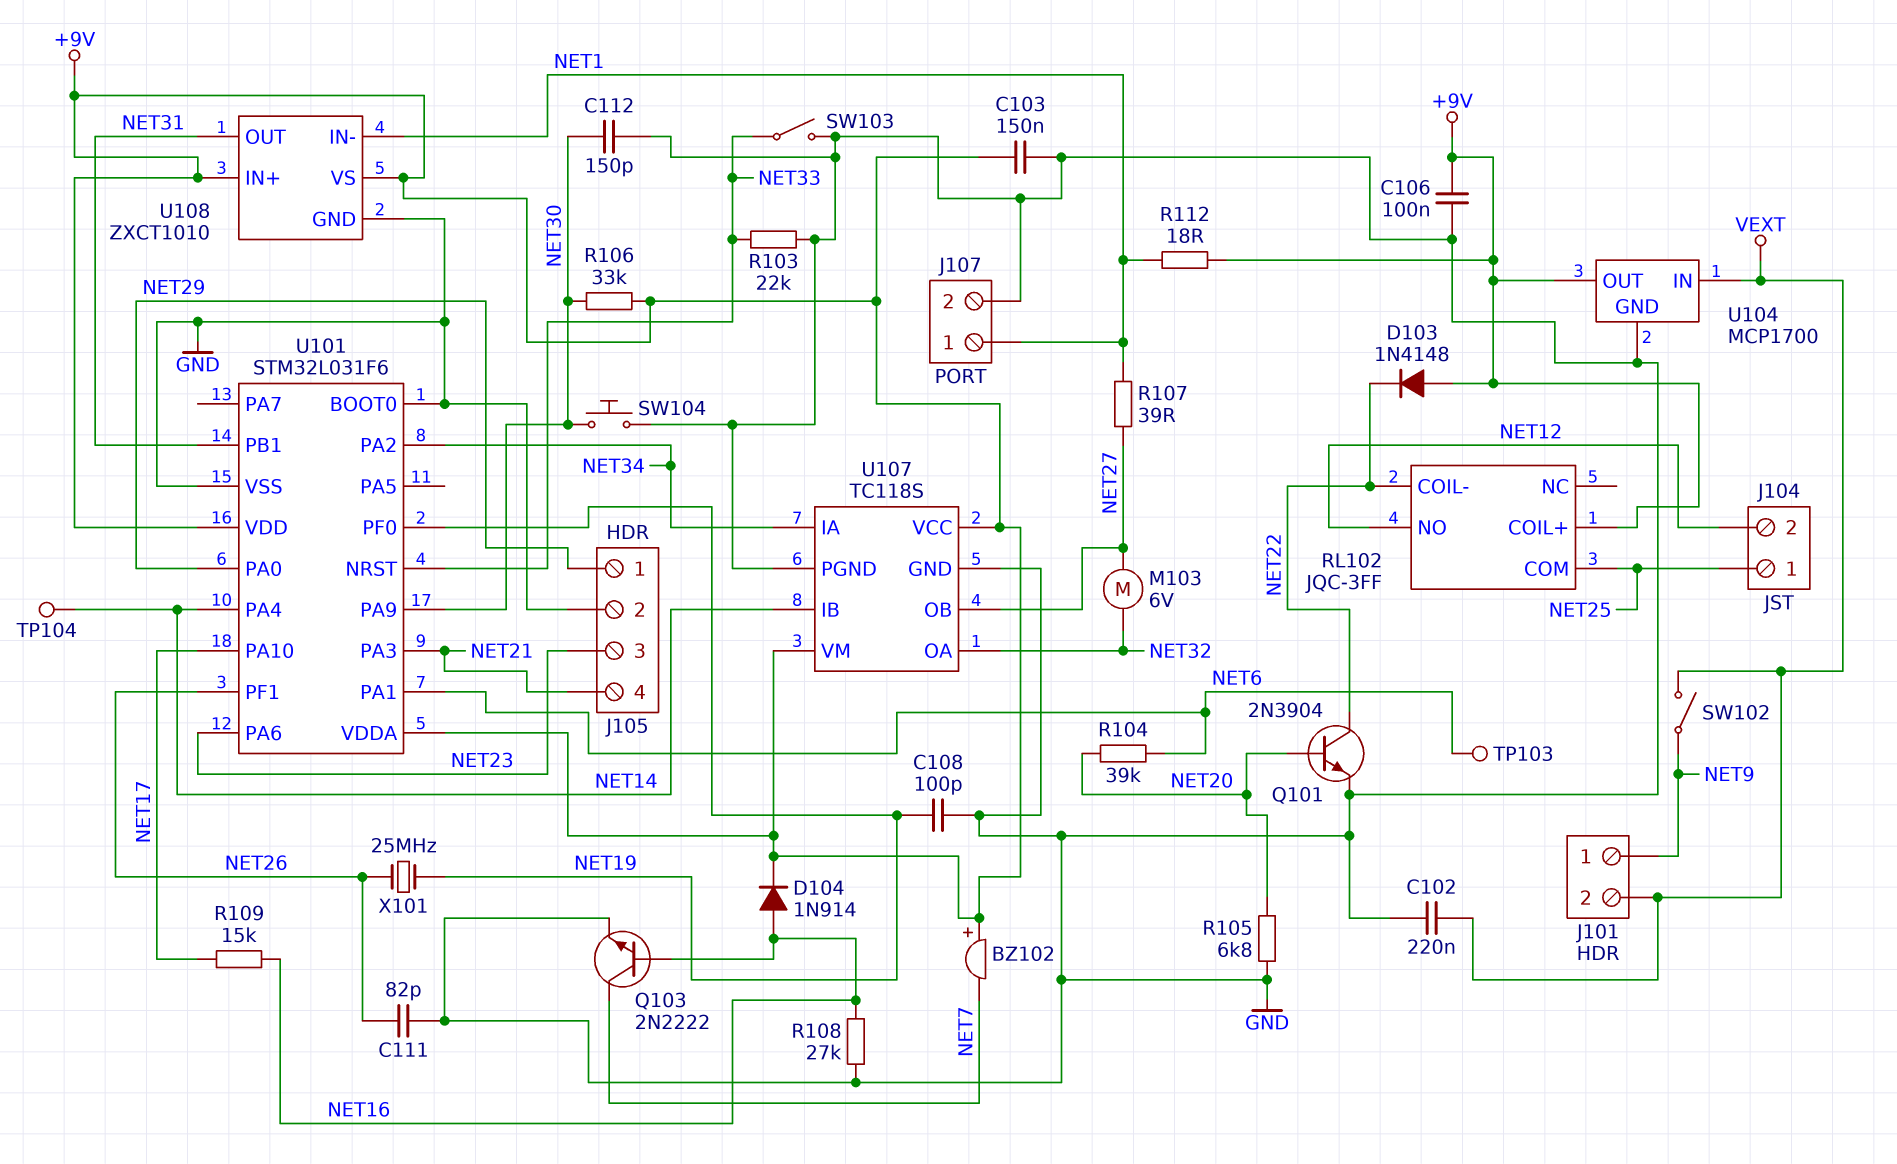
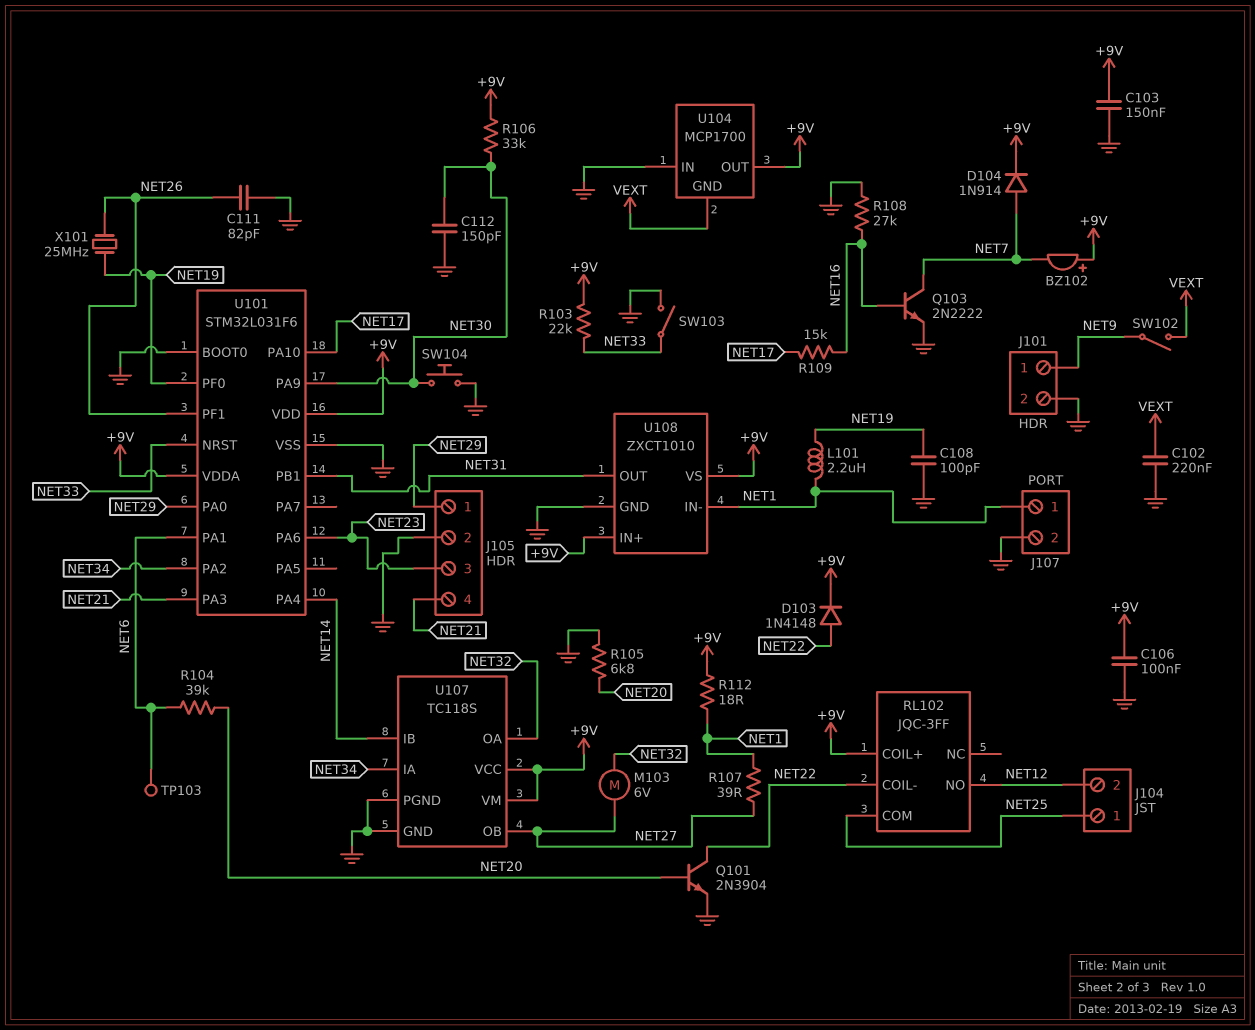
D103: diode 1N4148 (A +9V, K NET22) -> diode 1N4148 (A NET22, K +9V)
D104: diode 1N914 (A NET16, K +9V) -> diode 1N914 (A NET7, K +9V)
J101 pin 2: VEXT -> GND
L101: none -> 2.2uH (NET1, NET19)
R103: 22k (GND, NET33) -> 22k (+9V, NET33)
TP104: test point (NET14) -> none
U104 pin GND: GND -> VEXT
U104 pin IN: VEXT -> GND

